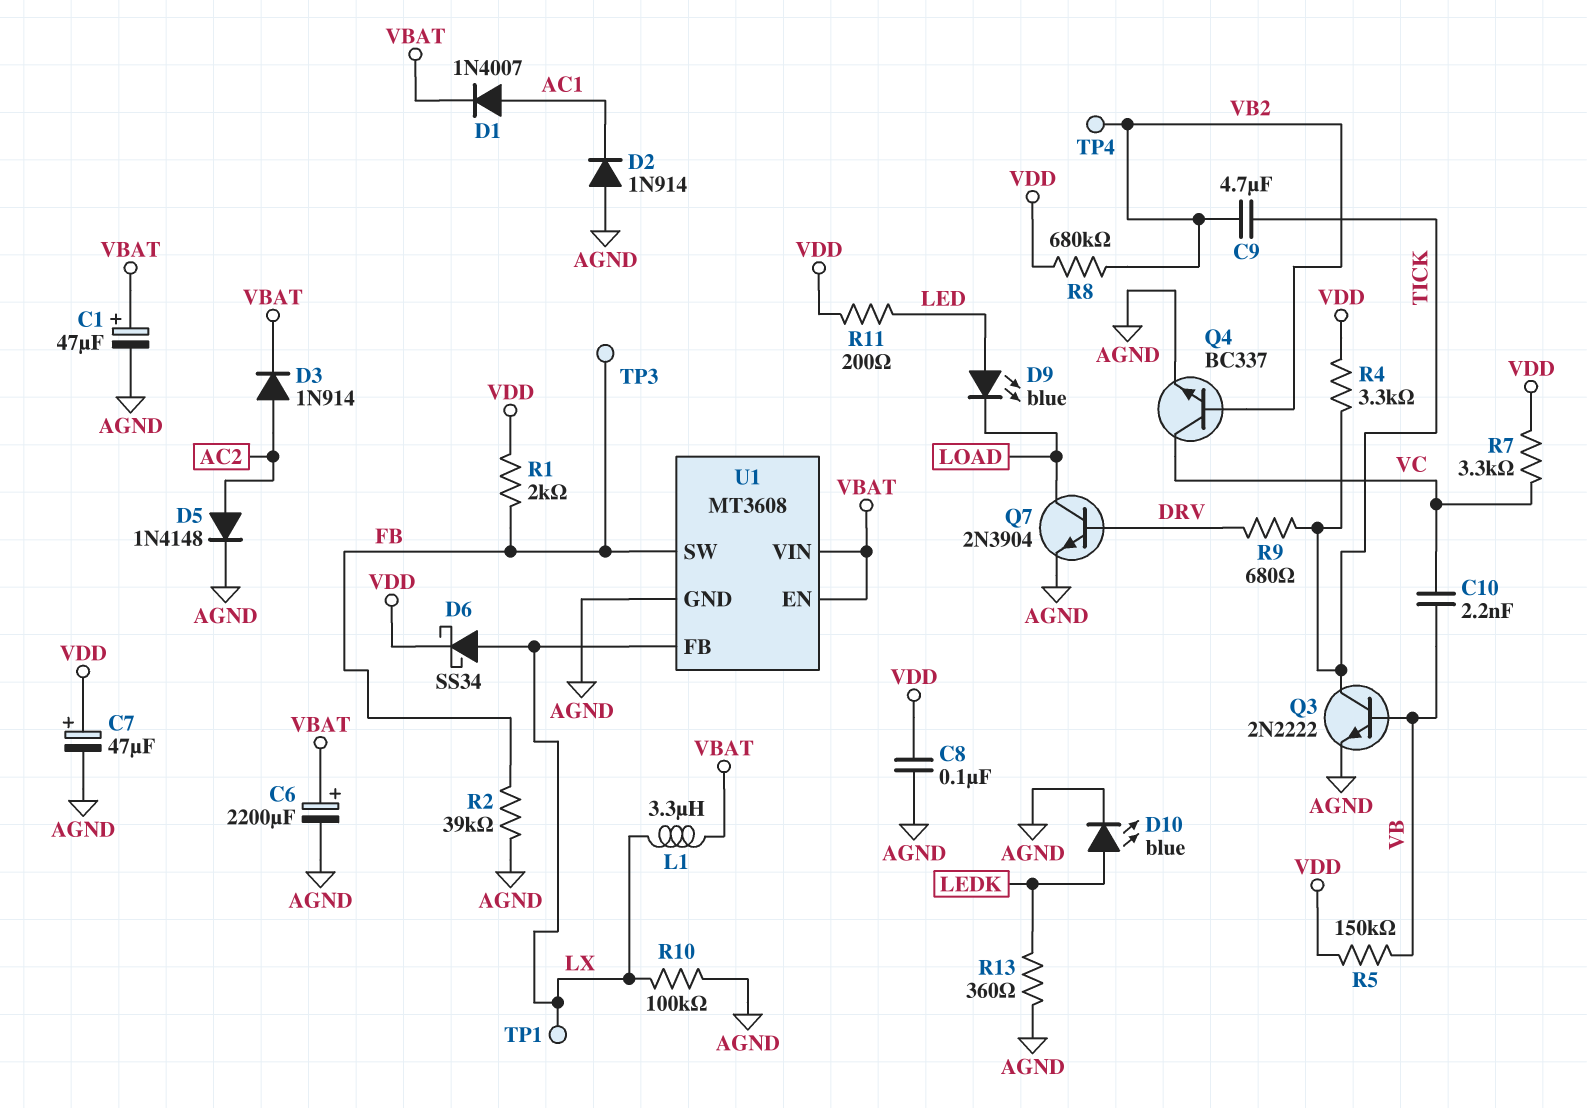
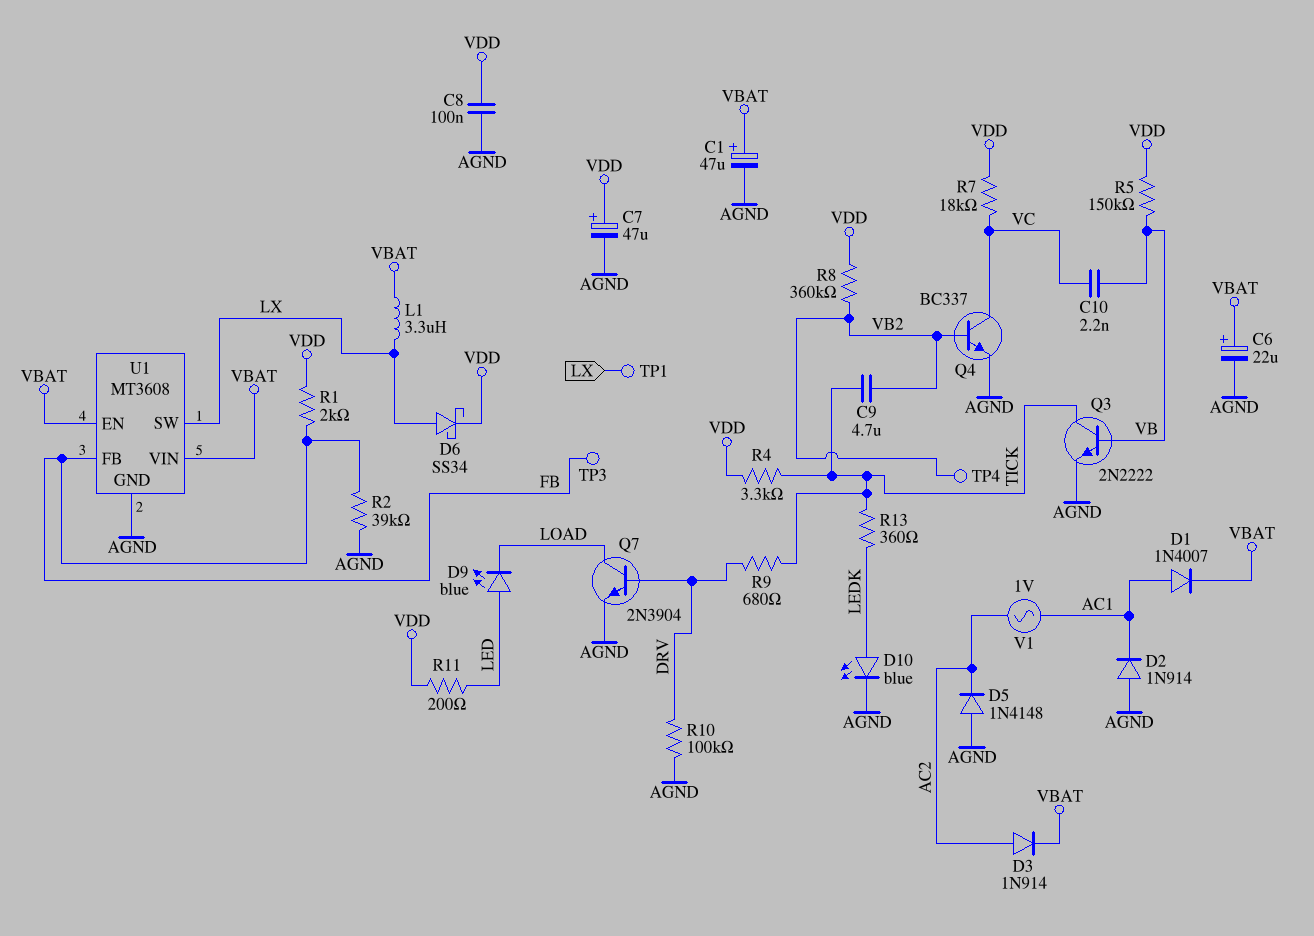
C6: 2200uF (plus VBAT, minus AGND) -> 22uF (plus VBAT, minus AGND)
D5: diode 1N4148 (A AC2, K AGND) -> diode 1N4148 (A AGND, K AC2)
R7: 3.3k (VC, VDD) -> 18k (VC, VDD)
R8: 680k (VB2, VDD) -> 360k (VB2, VDD)
R10: 100k (AGND, LX) -> 100k (AGND, DRV)
R13: 360 (AGND, LEDK) -> 360 (LEDK, TICK)
U1 pin FB: LX -> FB
U1 pin SW: FB -> LX
V1: none -> AC 1V (AC1, AC2)

